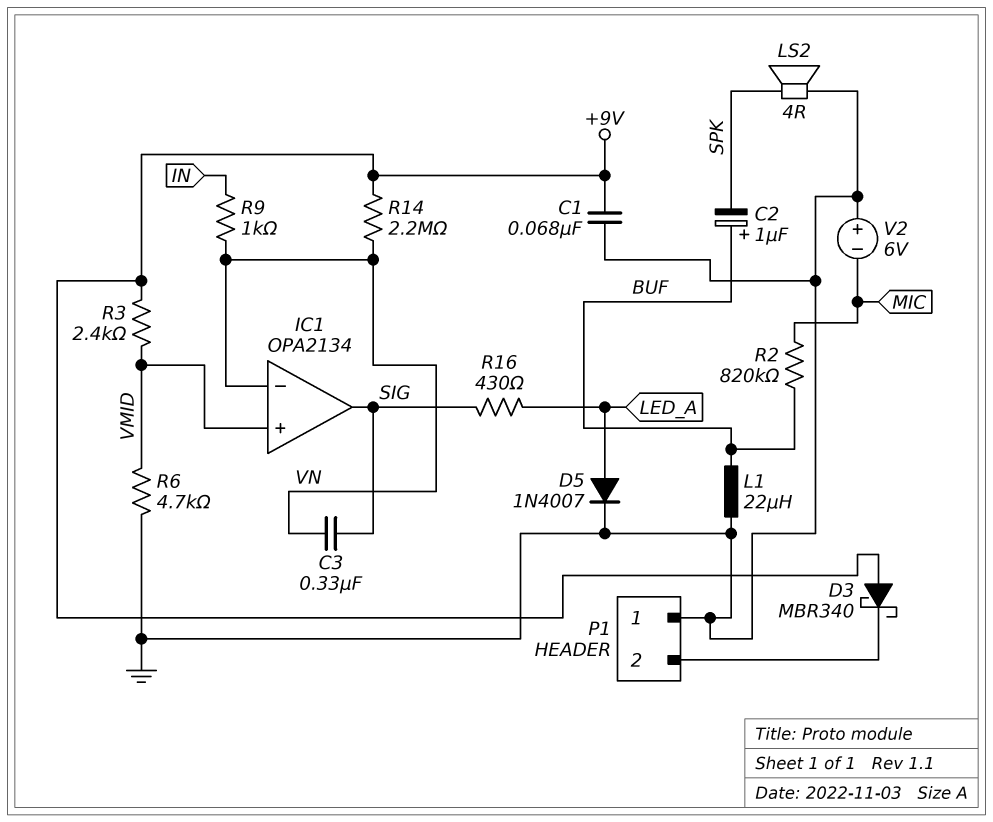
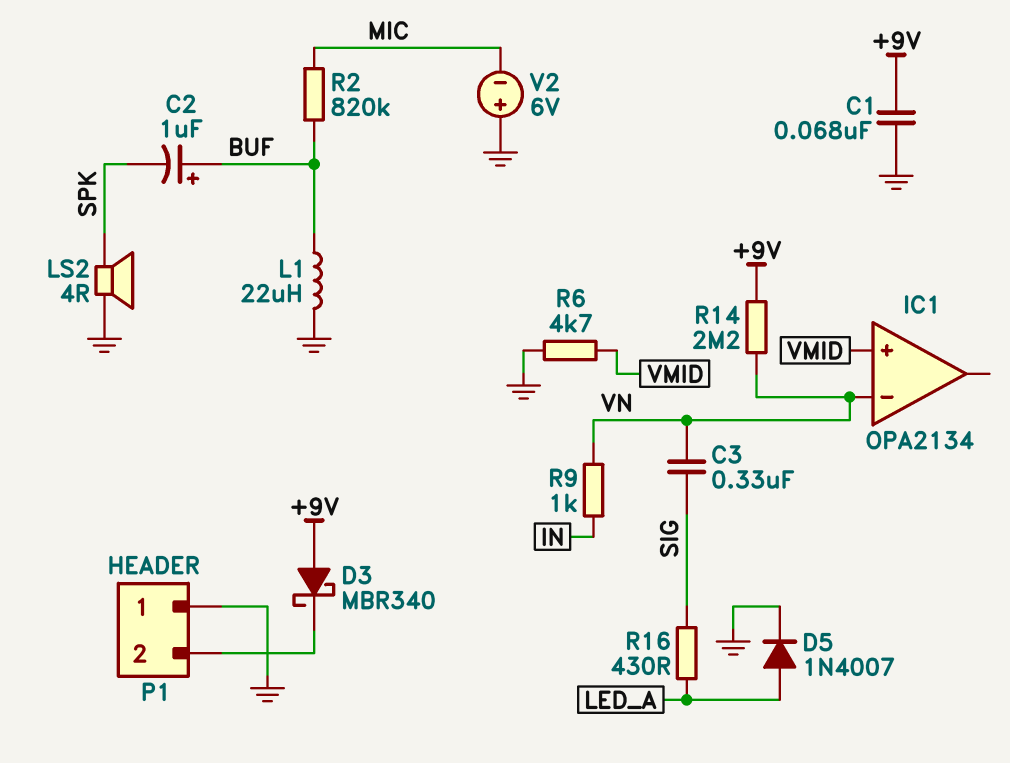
IC1 pin out: SIG -> none
R3: 2.4k (+9V, VMID) -> none

